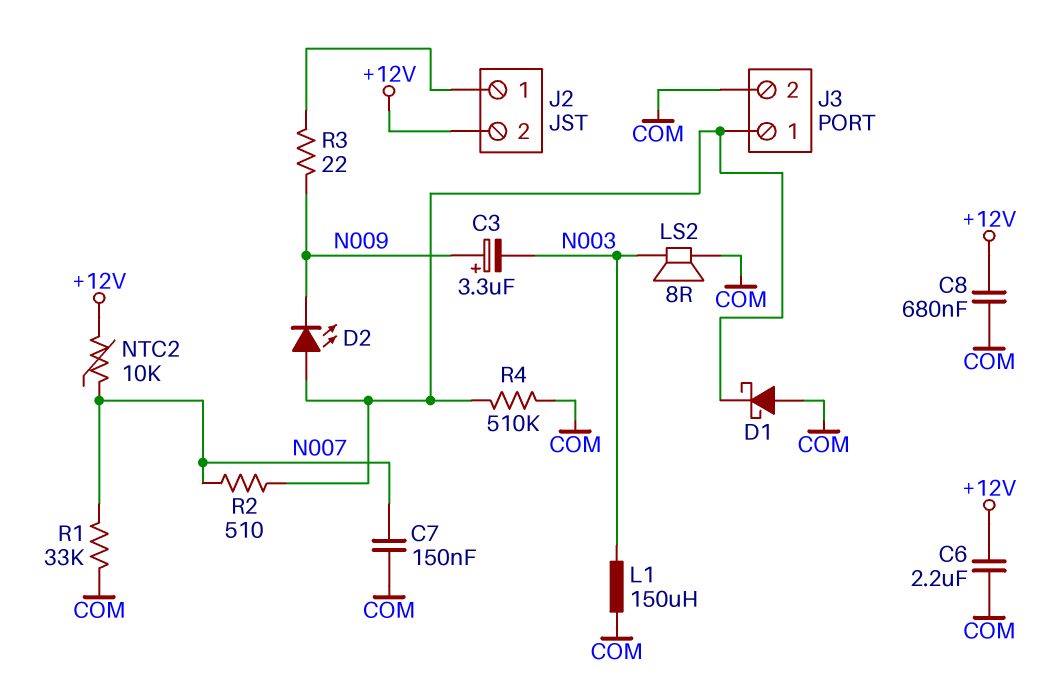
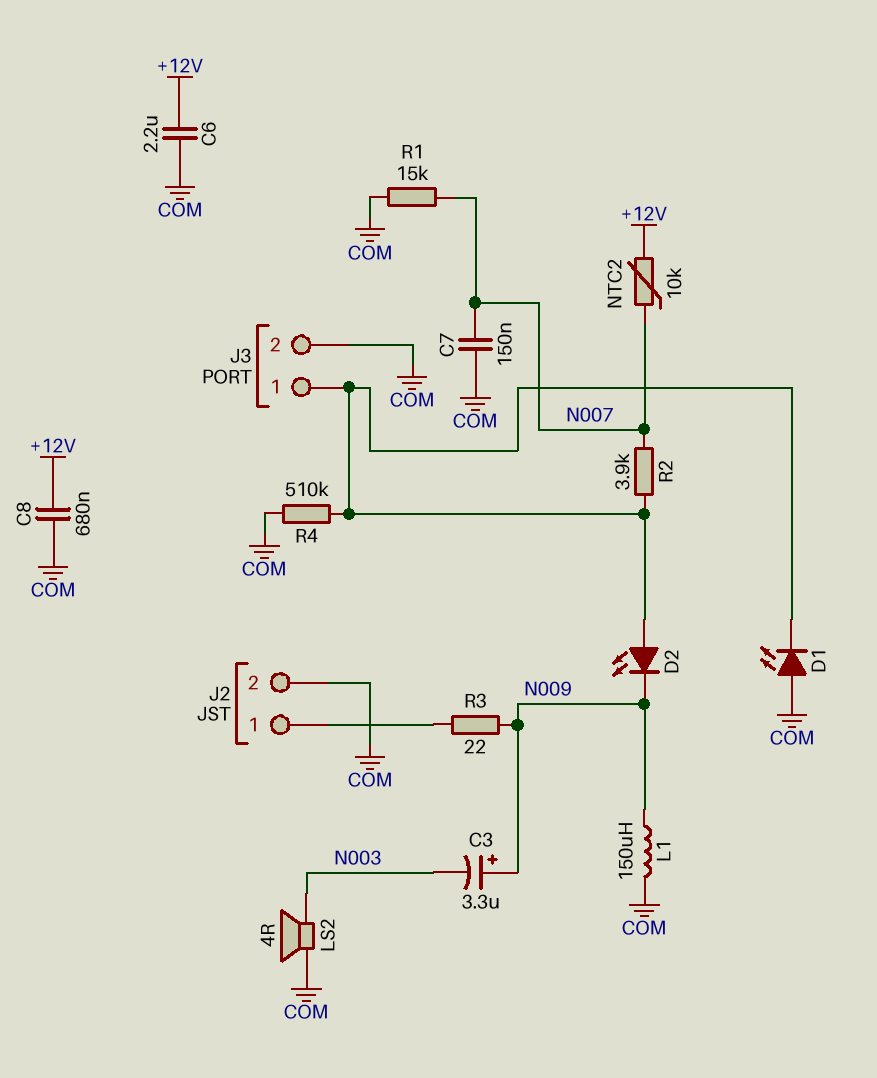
D1: schottky (A COM, K J3/1) -> LED (A COM, K J3/1)
J2 pin 2: +12V -> COM
L1: 150uH (COM, N003) -> 150uH (COM, N009)
LS2: speaker 8R (COM, N003) -> speaker 4R (COM, N003)
R1: 33k (COM, N007) -> 15k (COM, N007)
R2: 510 (J3/1, N007) -> 3.9k (J3/1, N007)

